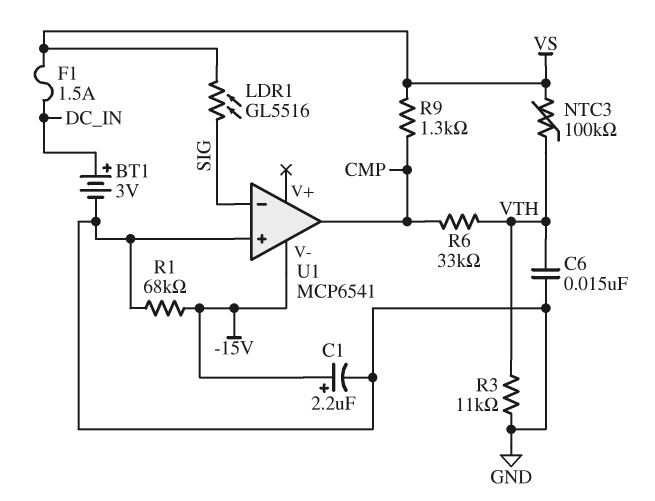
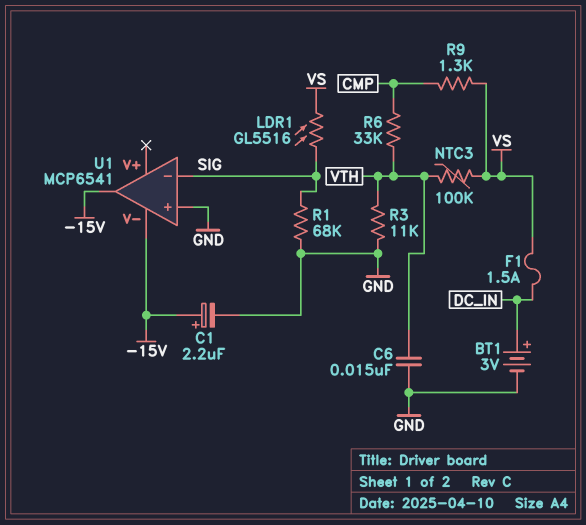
R1: 68k (-15V, GND) -> 68k (GND, SIG)
U1 pin out: CMP -> -15V

